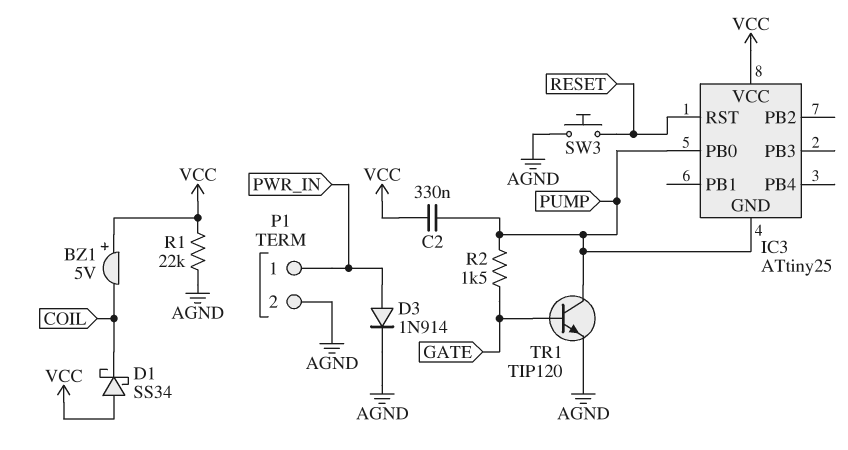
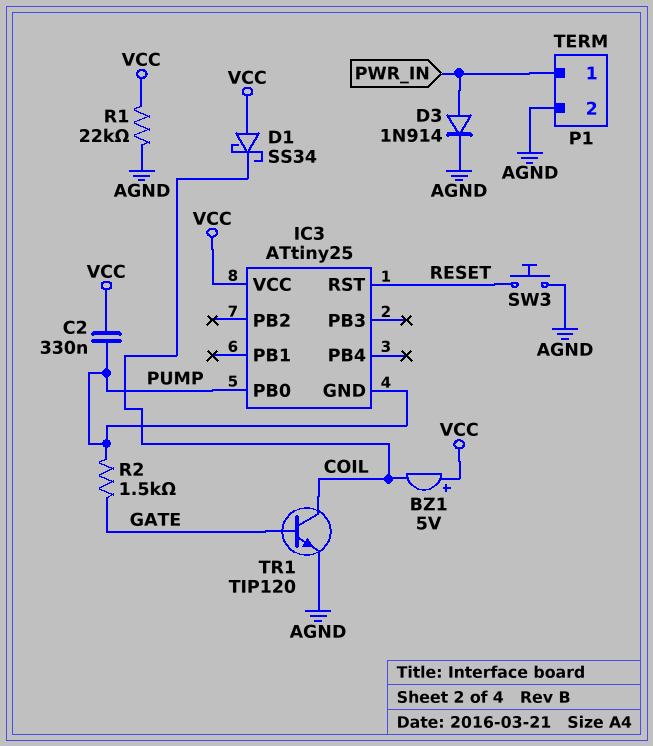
TR1: NPN TIP120 (B GATE, C PUMP, E AGND) -> NPN TIP120 (B GATE, C COIL, E AGND)

